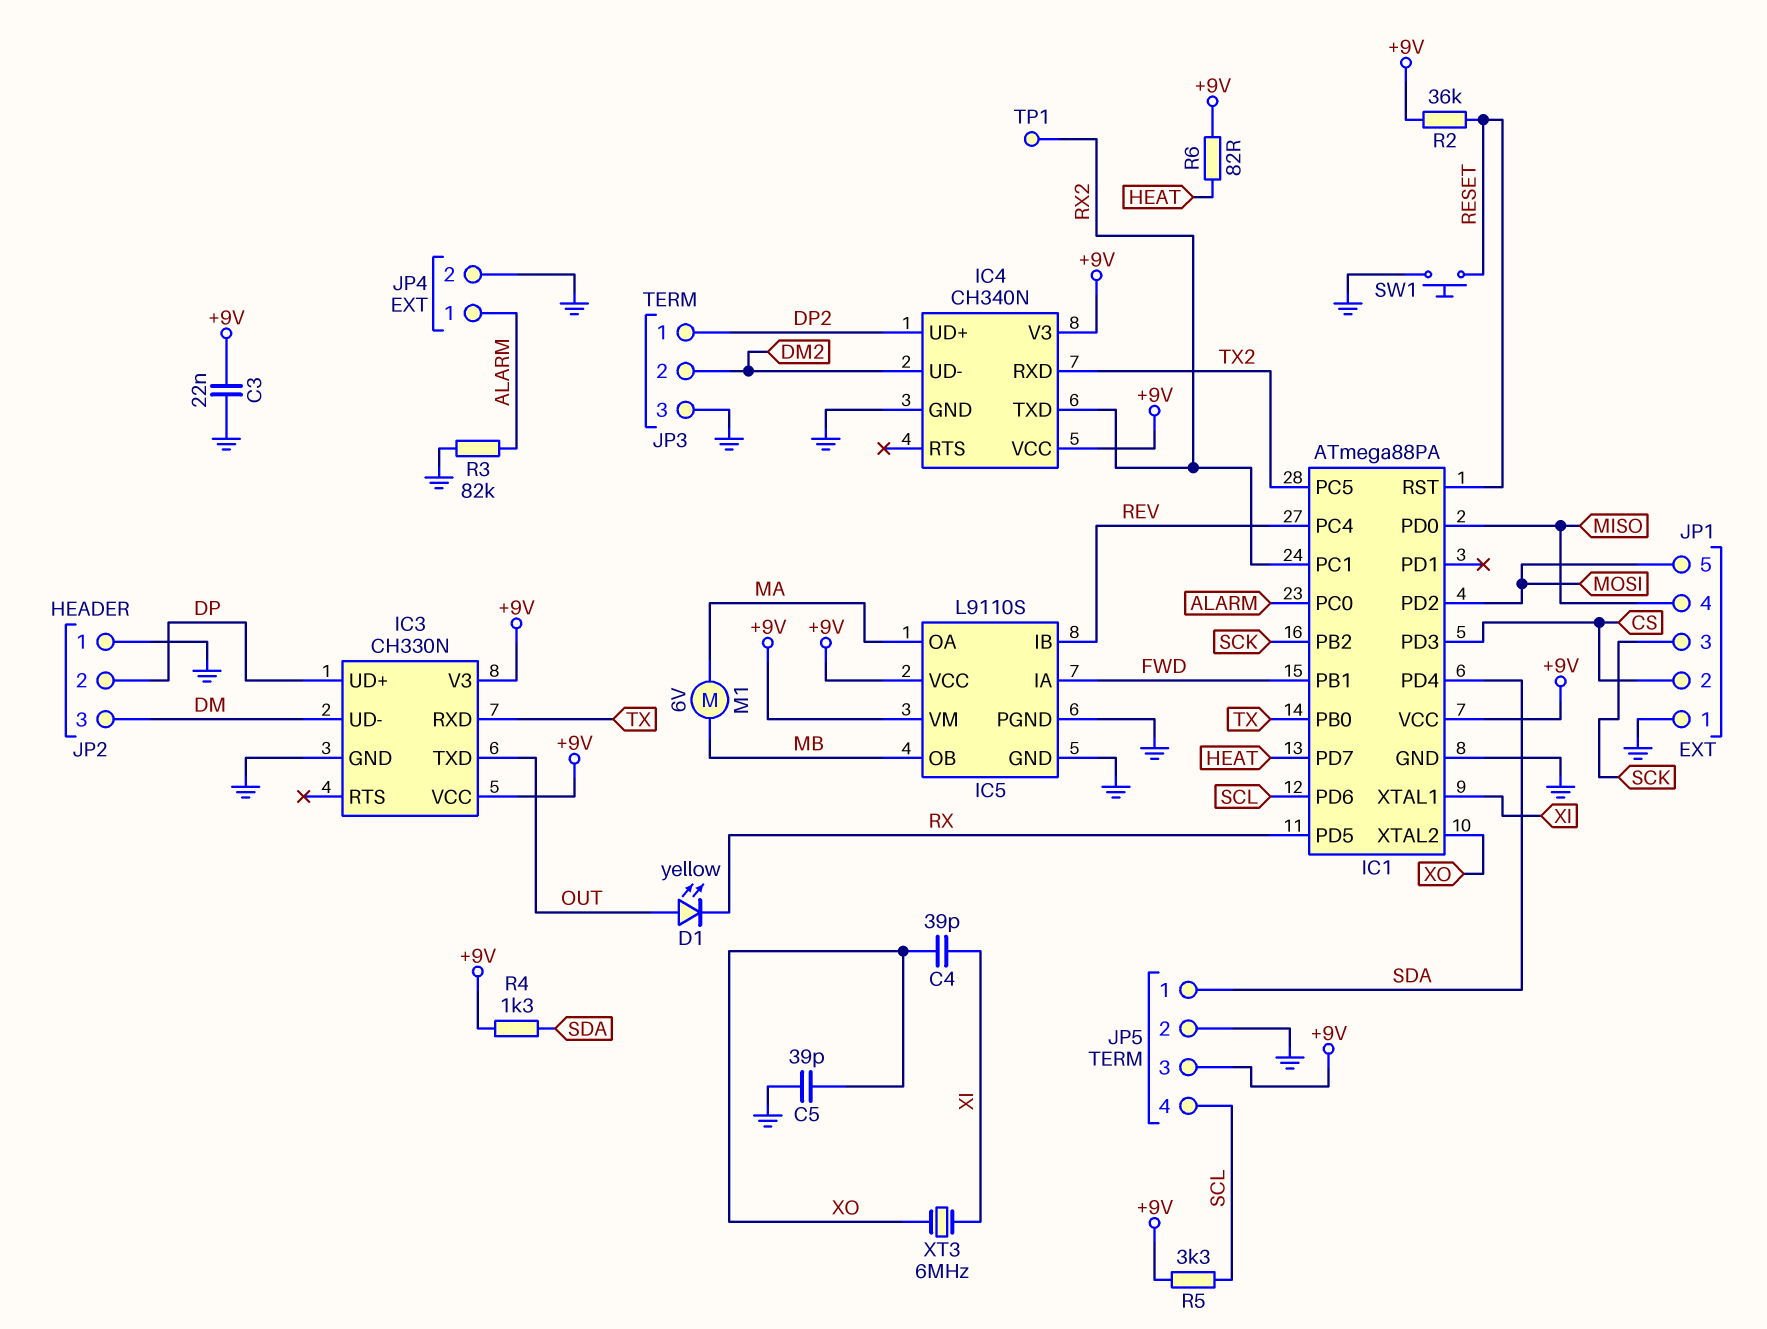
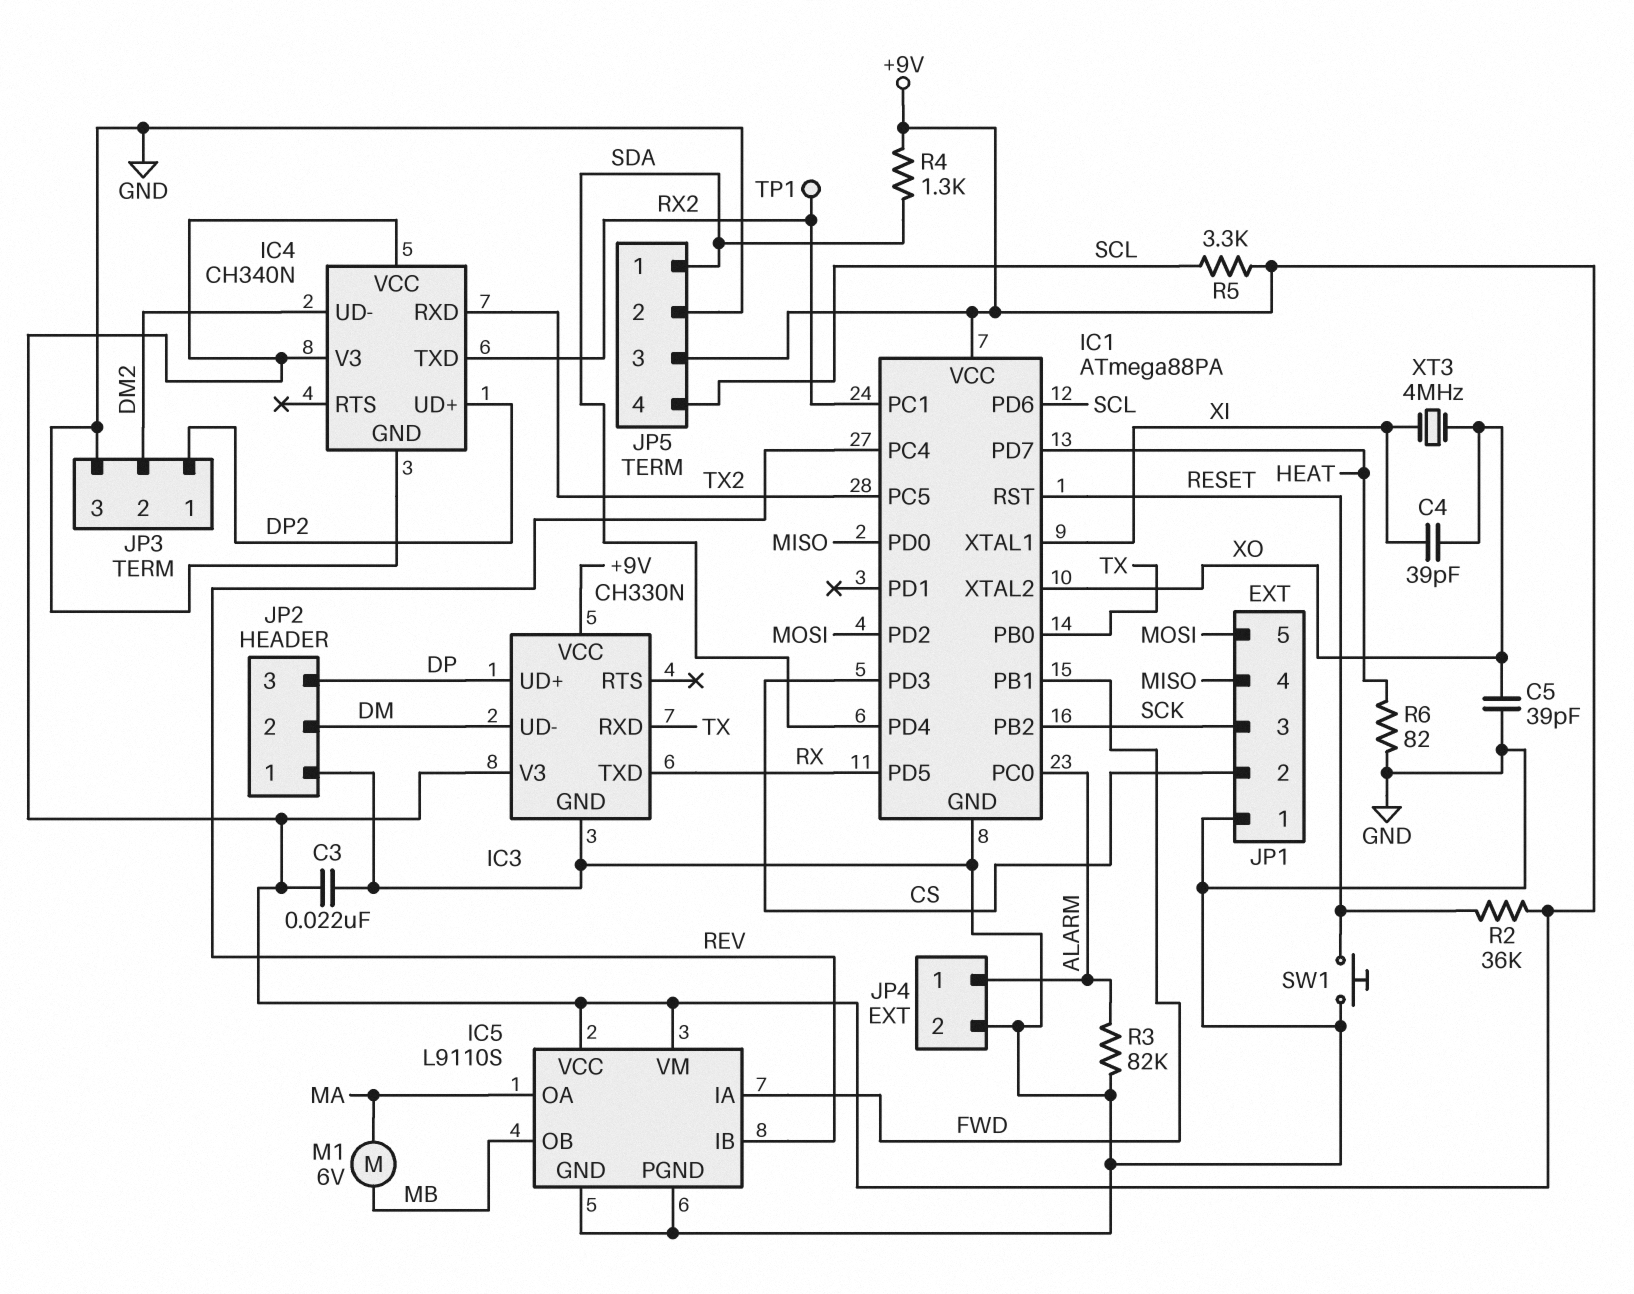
D1: LED yellow (A OUT, K RX) -> none
IC3 pin TXD: OUT -> RX
JP2 pin 2: DP -> DM
JP2 pin 3: DM -> DP
R6: 82 (+9V, HEAT) -> 82 (GND, HEAT)
XT3: 6MHz (XI, XO) -> 4MHz (XI, XO)

